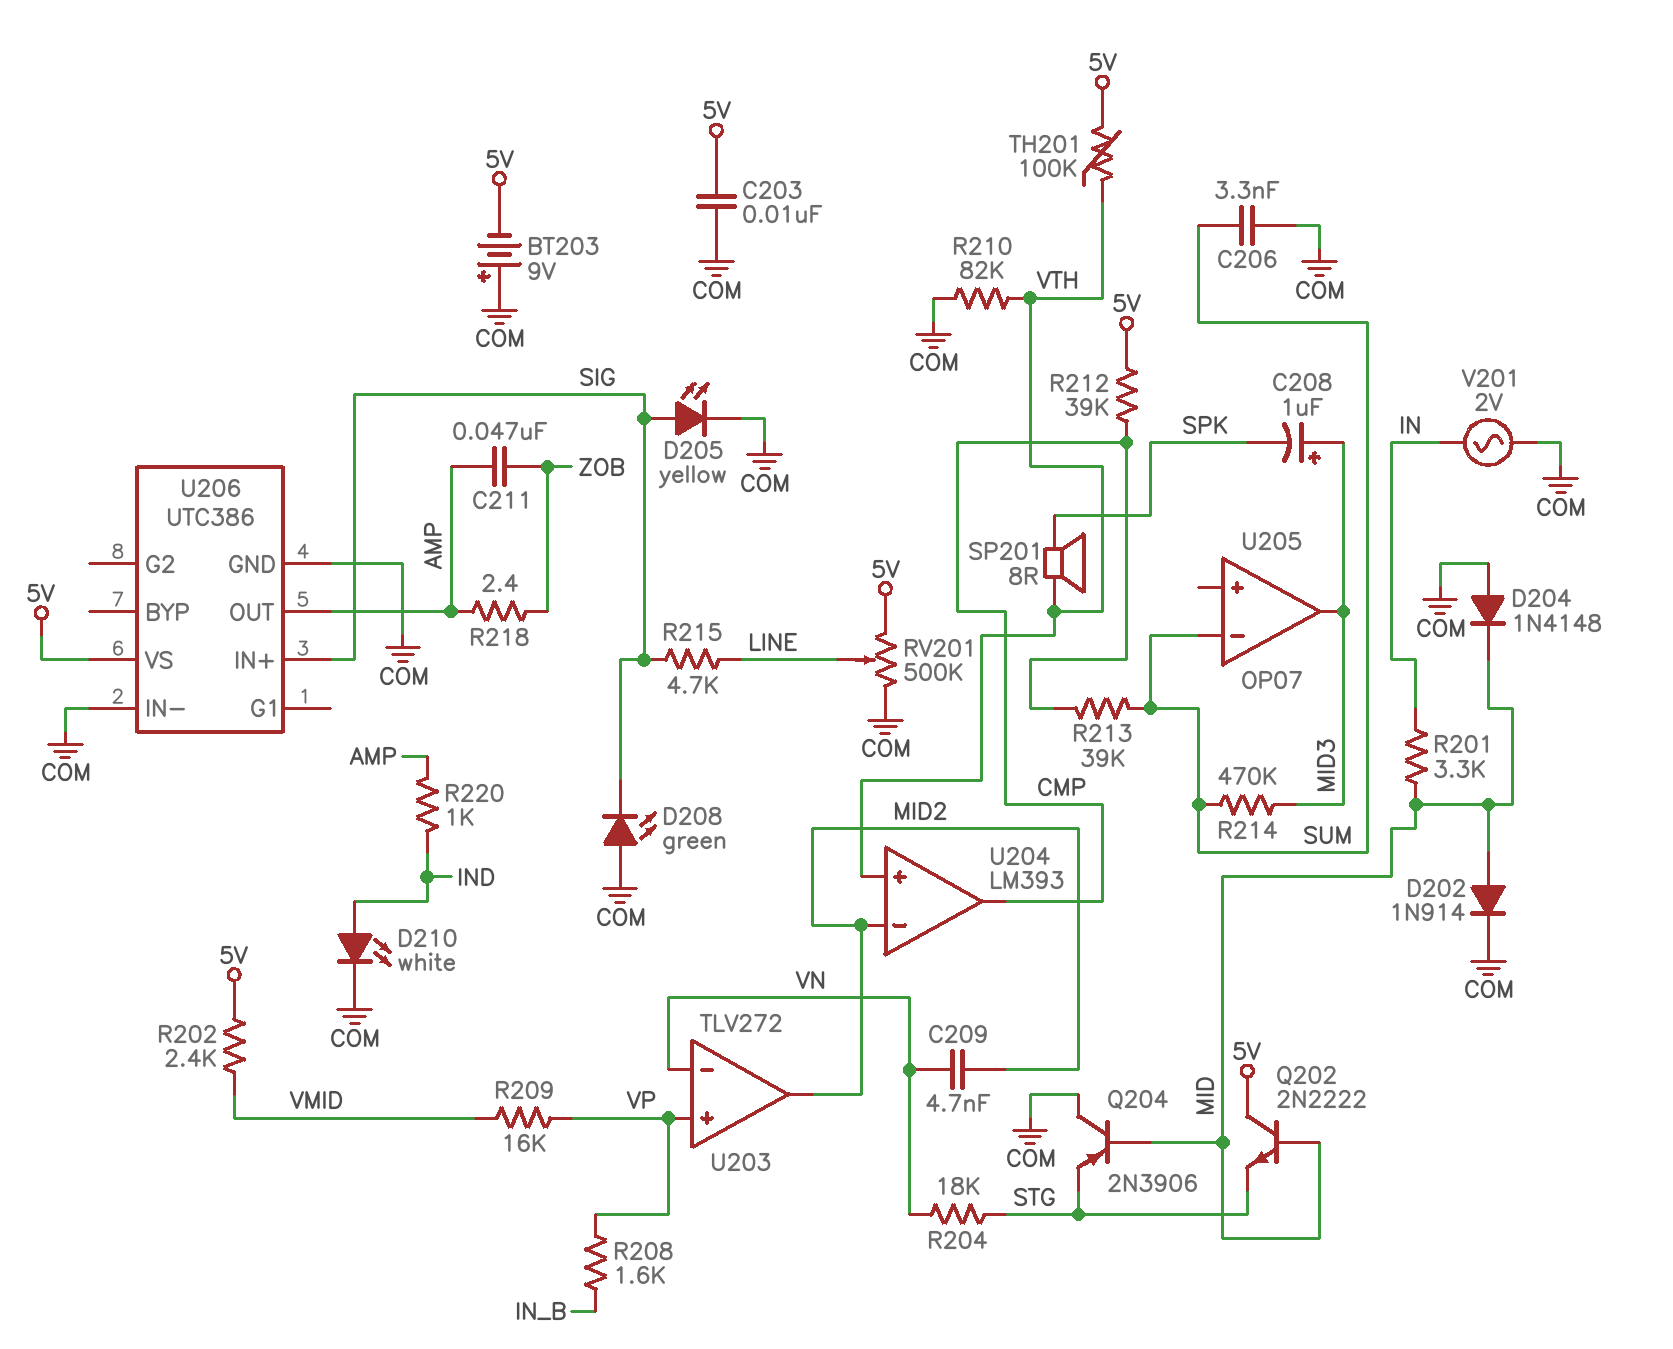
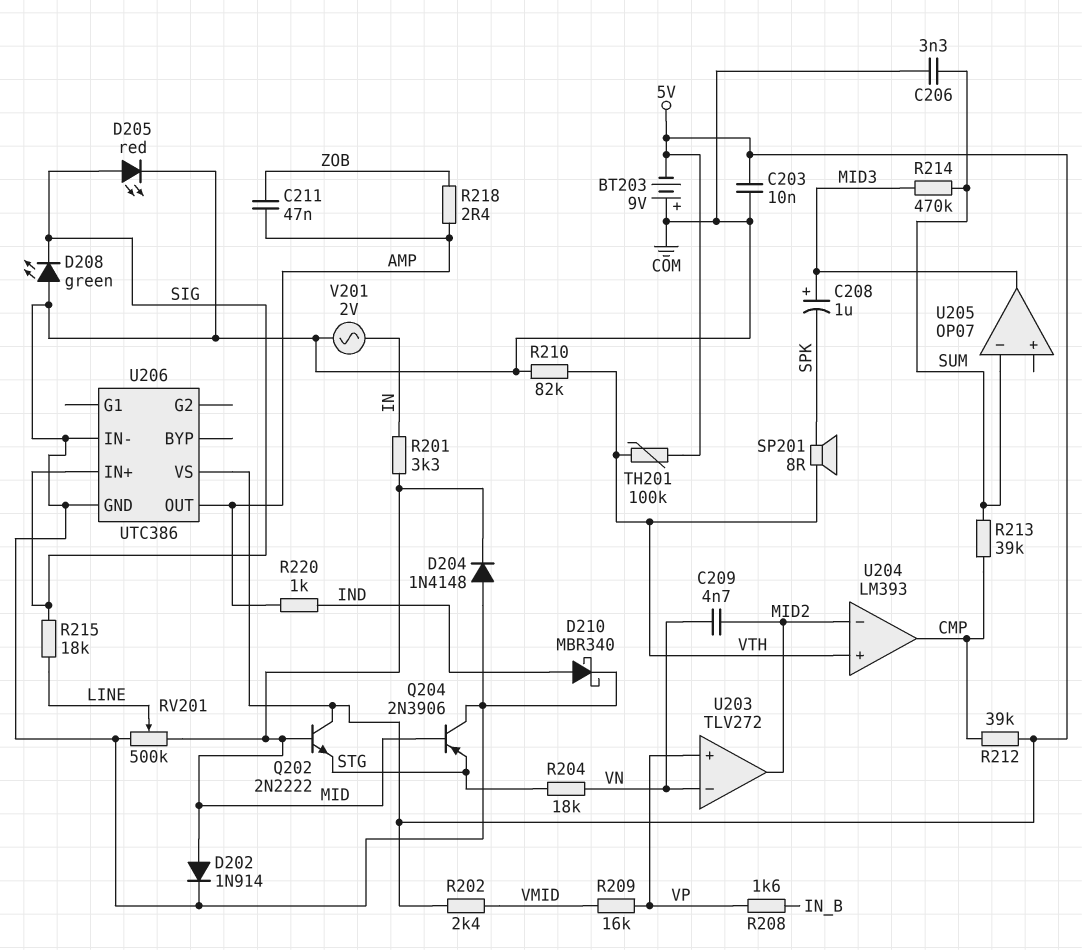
D205: LED yellow (A SIG, K COM) -> LED red (A SIG, K COM)
D210: LED white (A IND, K COM) -> schottky MBR340 (A IND, K COM)
R215: 4.7k (LINE, SIG) -> 18k (LINE, SIG)
RV201: 500k (5V, COM, wiper LINE) -> 500k (COM, MID, wiper LINE)

